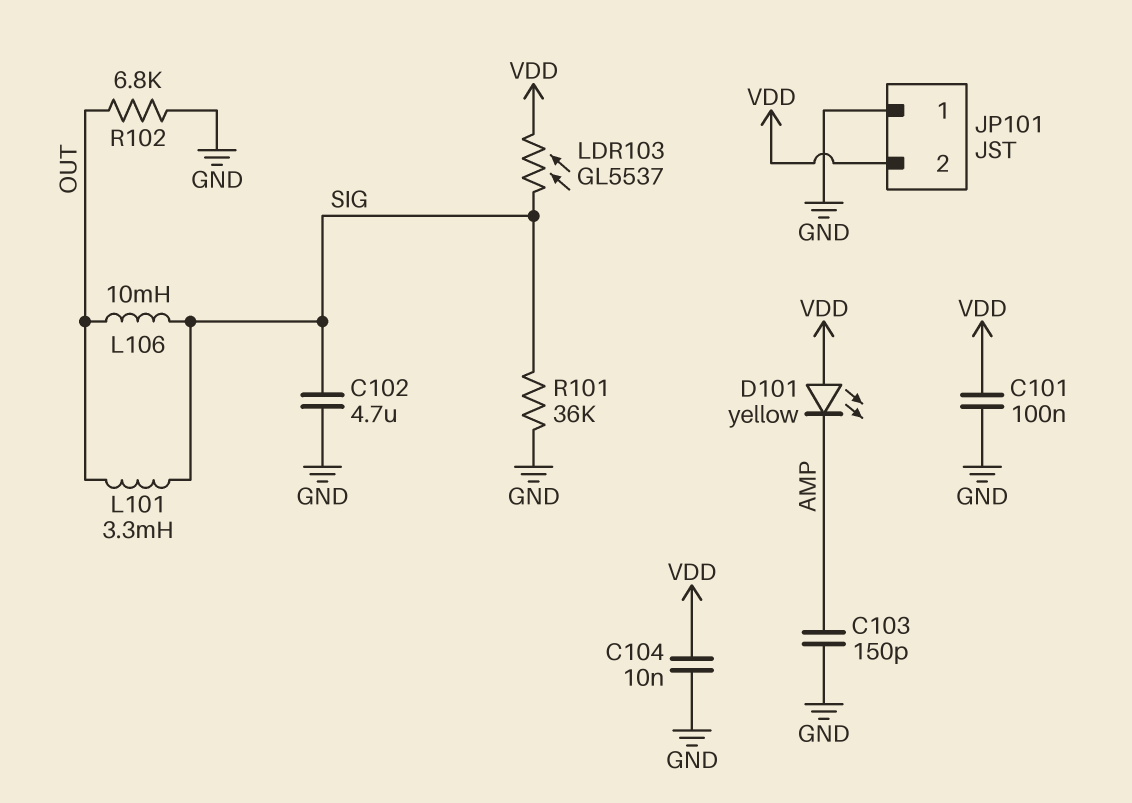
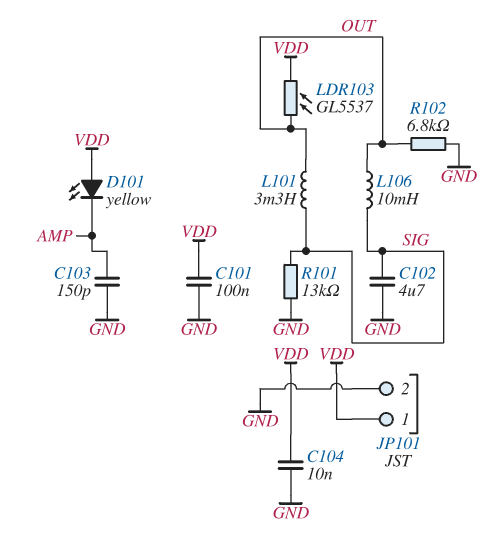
JP101 pin 1: GND -> VDD
JP101 pin 2: VDD -> GND
LDR103: GL5537 (SIG, VDD) -> GL5537 (OUT, VDD)
R101: 36k (GND, SIG) -> 13k (GND, SIG)

